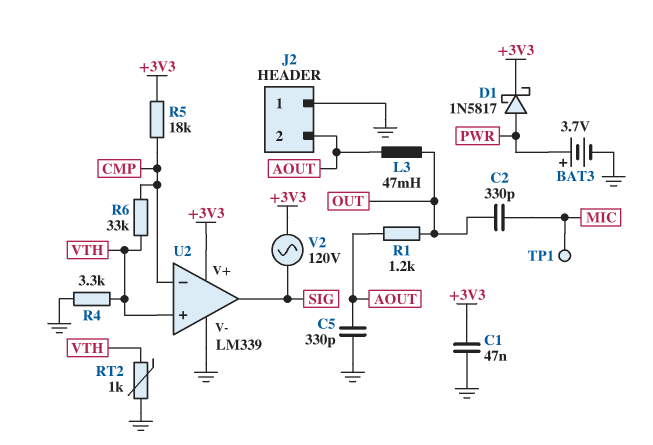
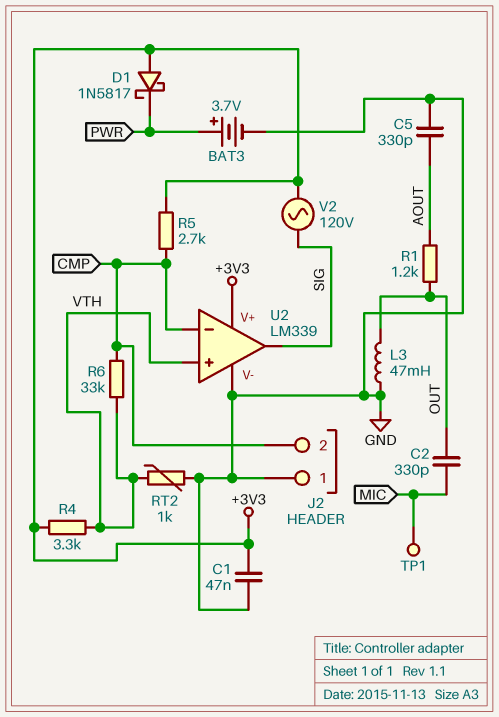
D1: schottky 1N5817 (A PWR, K +3V3) -> schottky 1N5817 (A +3V3, K PWR)
J2 pin 2: AOUT -> CMP
L3: 47mH (AOUT, OUT) -> 47mH (GND, OUT)
R4: 3.3k (GND, VTH) -> 3.3k (+3V3, VTH)
R5: 18k (+3V3, CMP) -> 2.7k (+3V3, CMP)

